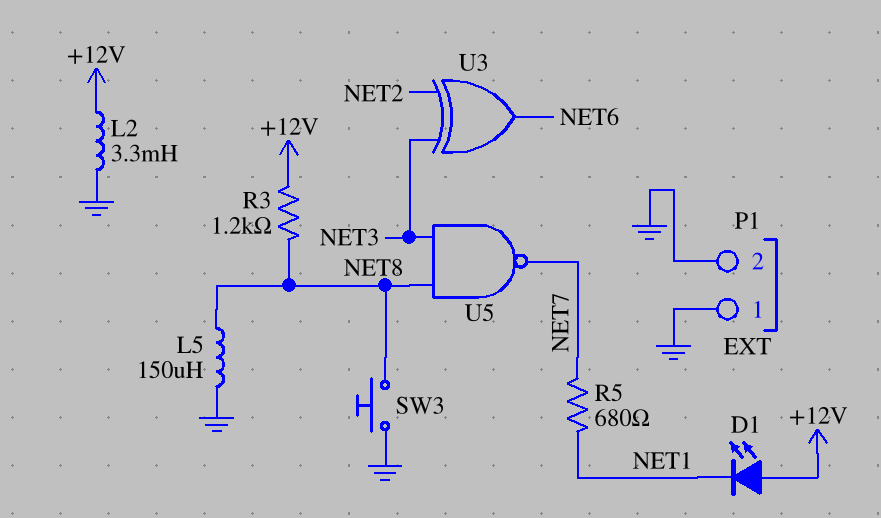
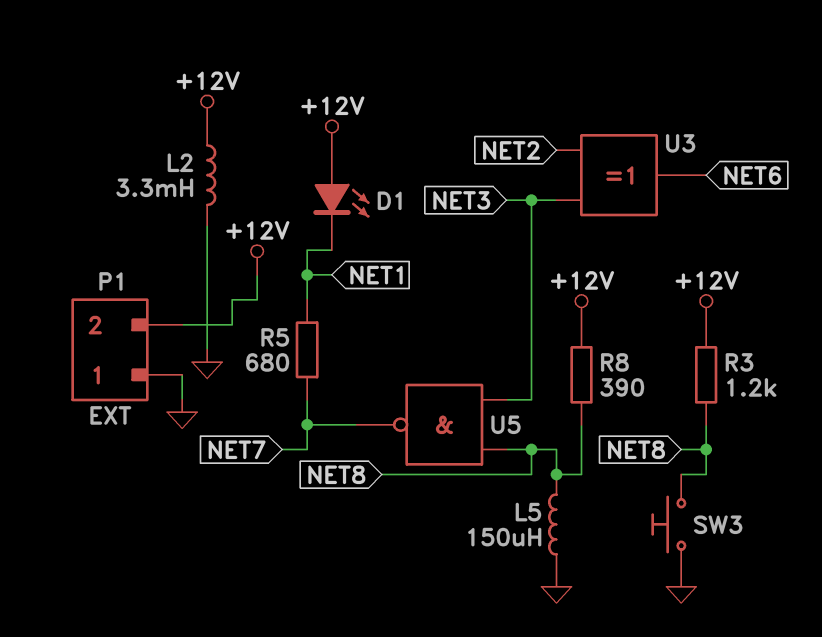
P1 pin 2: GND -> +12V
R8: none -> 390 (+12V, NET8)

